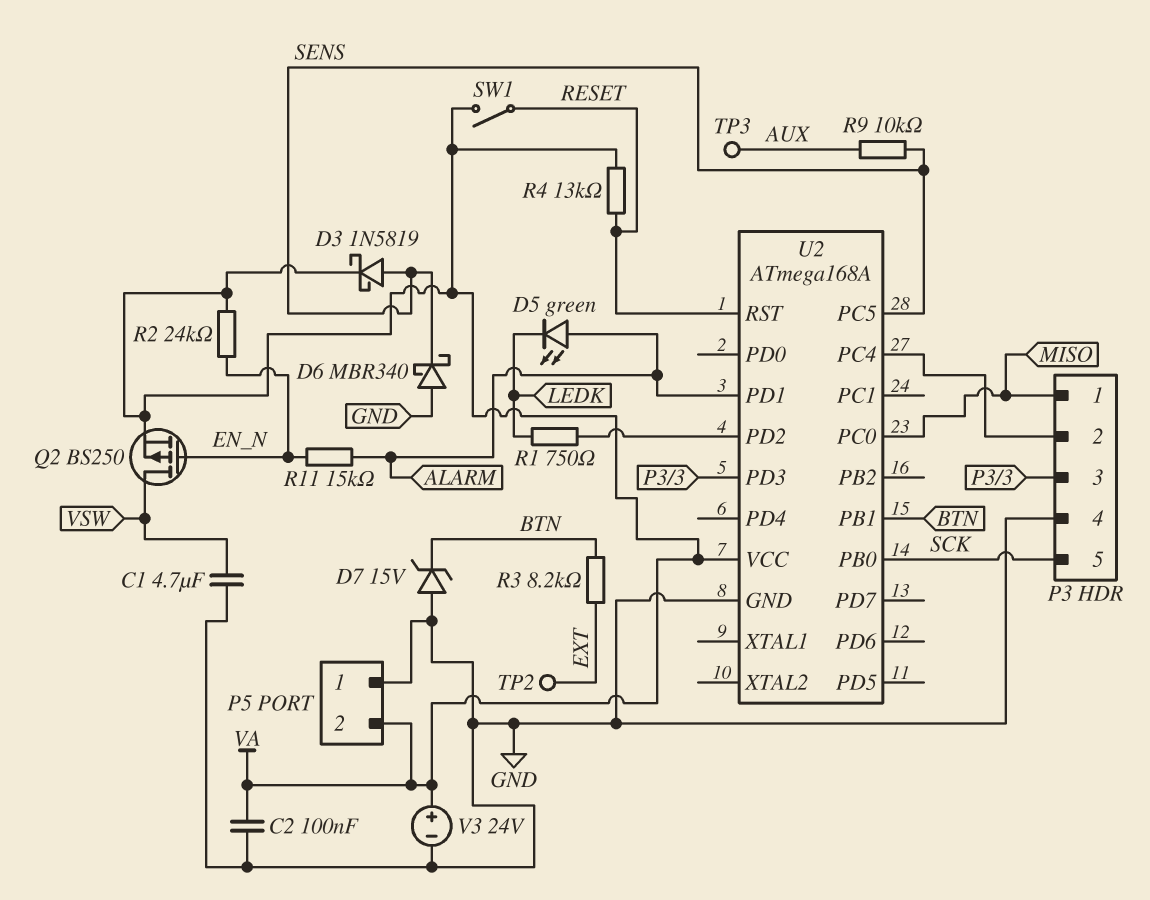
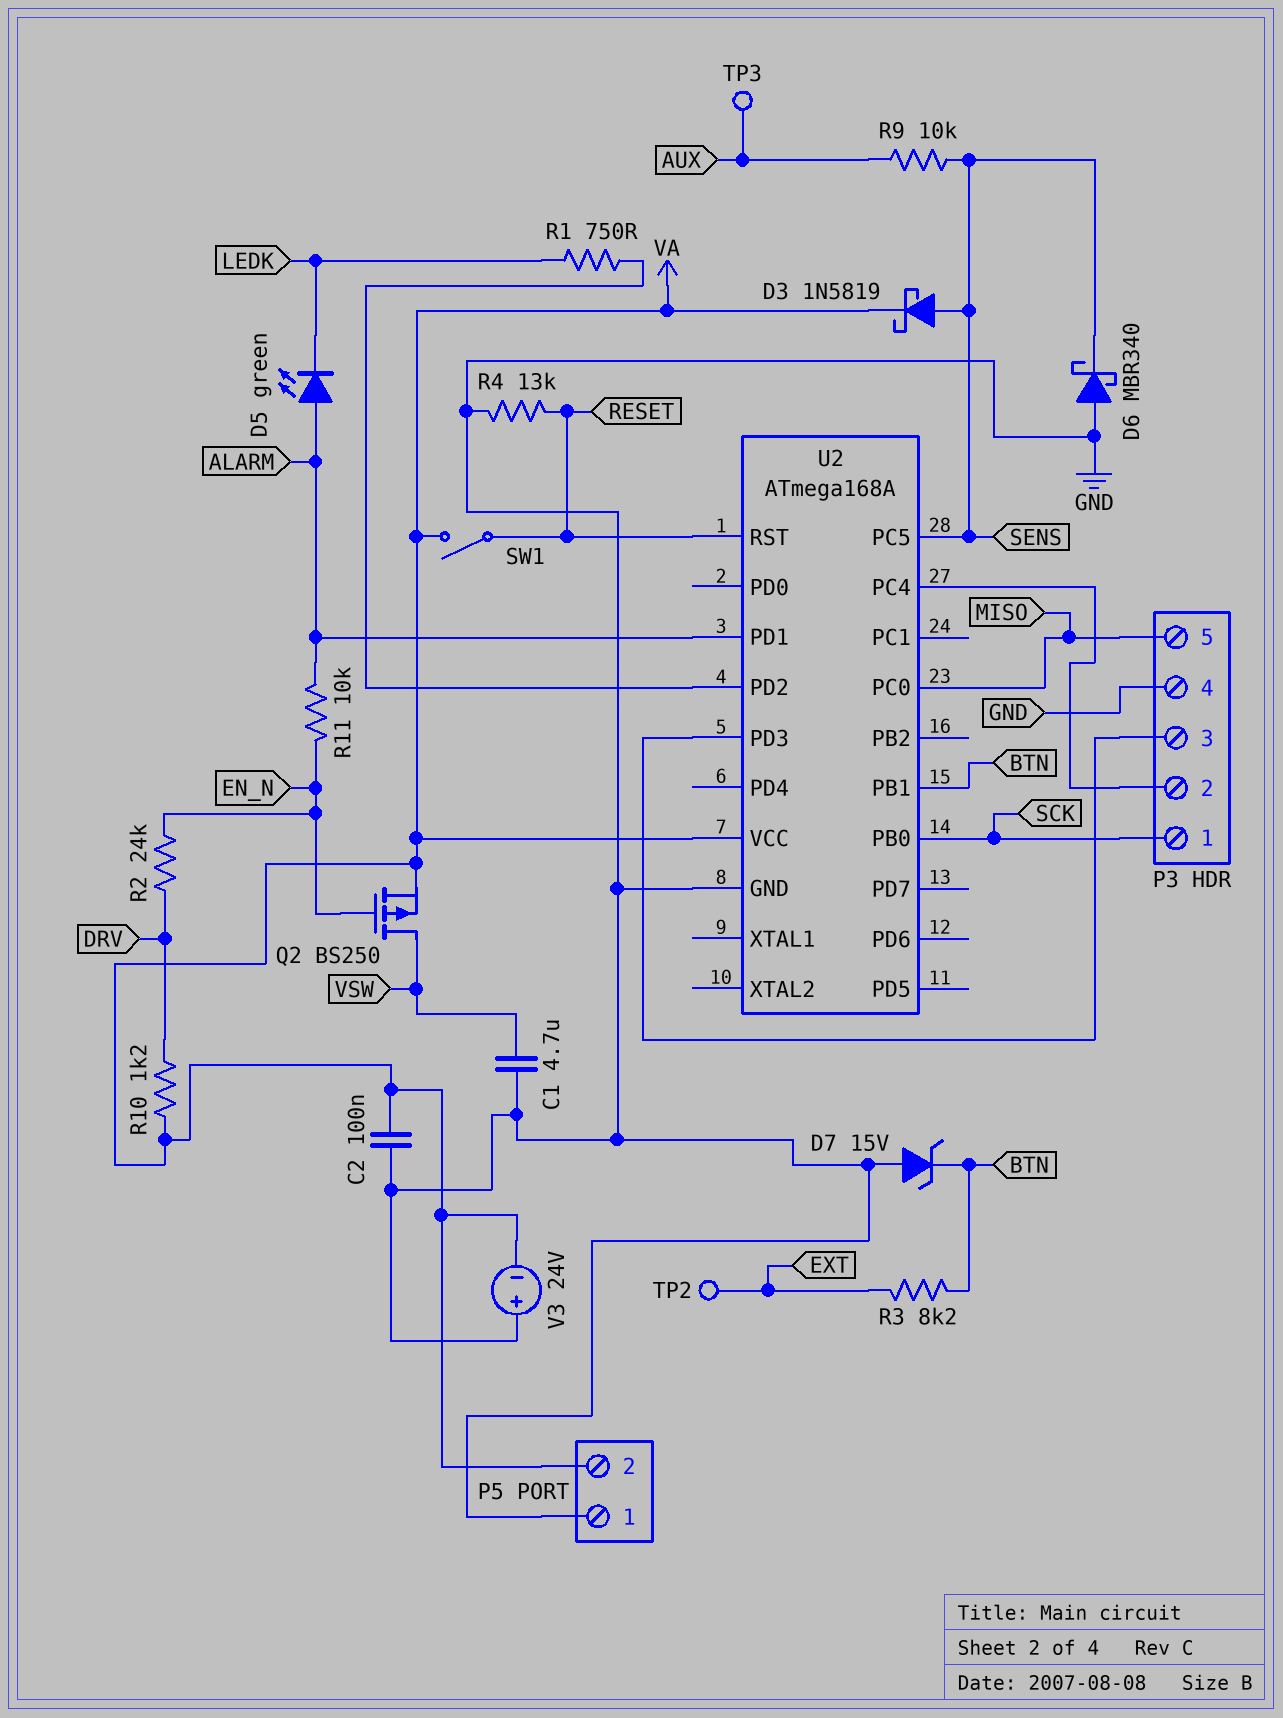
P3 pin 1: MISO -> SCK
P3 pin 5: SCK -> MISO
R2: 24k (EN_N, VA) -> 24k (DRV, EN_N)
R4: 13k (RESET, VA) -> 13k (GND, RESET)
R10: none -> 1.2k (DRV, VA)
R11: 15k (ALARM, EN_N) -> 10k (ALARM, EN_N)
V3: 24V (plus VA, minus GND) -> 24V (plus GND, minus VA)

